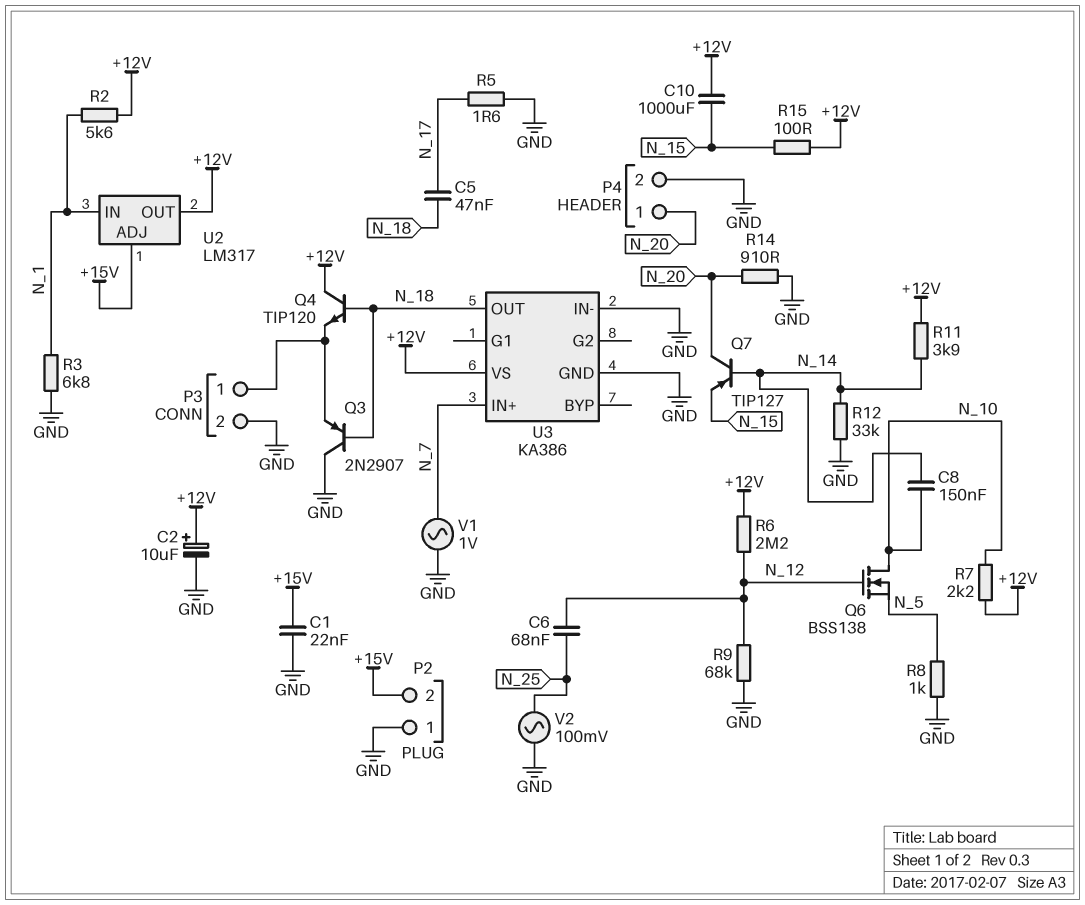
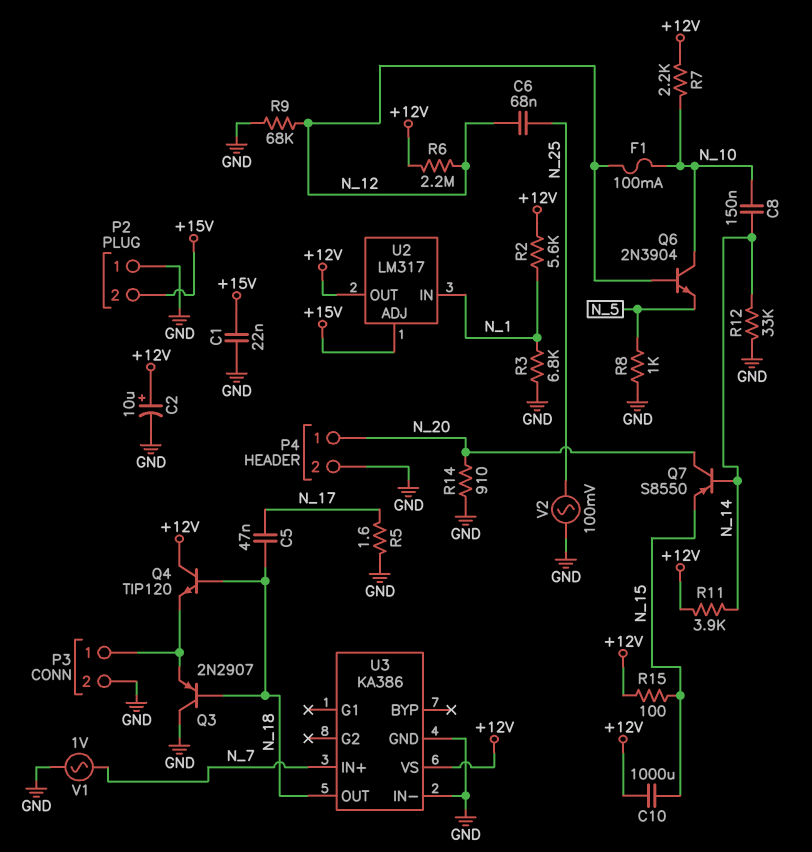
F1: none -> 100mA (N_10, N_12)
Q6: NMOS BSS138 (G N_12, D N_10, S N_5) -> NPN 2N3904 (B N_12, C N_10, E N_5)
Q7: PNP TIP127 (B N_14, C N_20, E N_15) -> PNP S8550 (B N_14, C N_20, E N_15)

